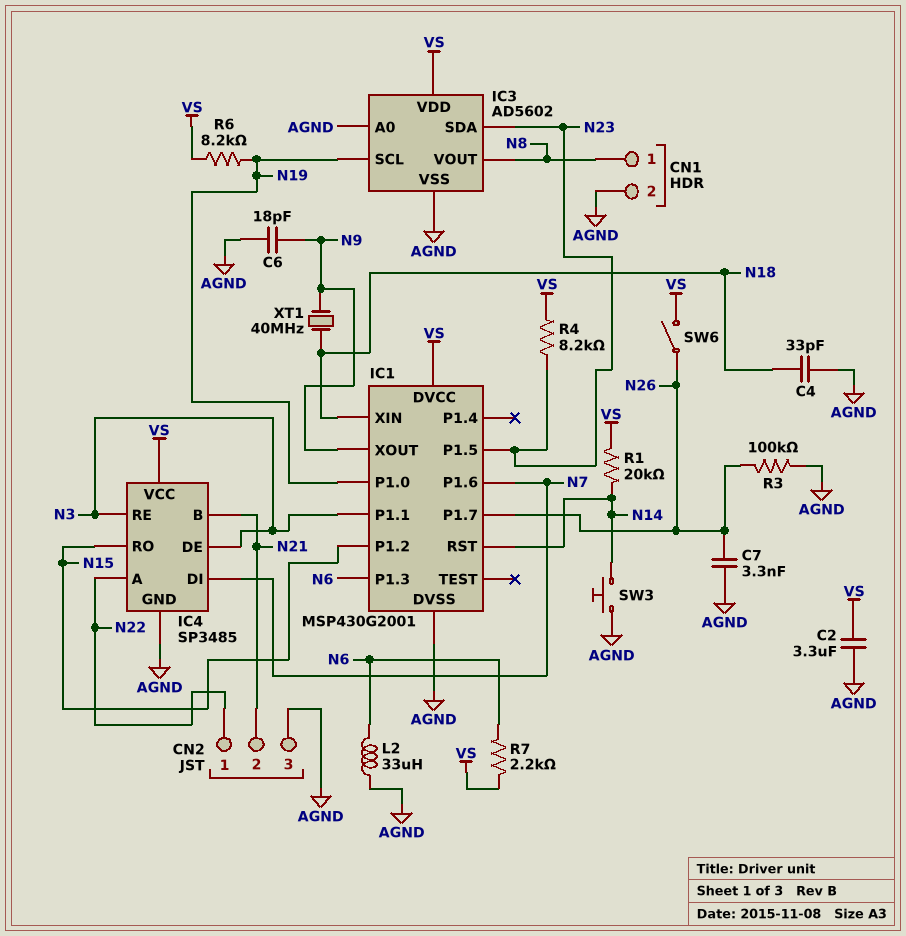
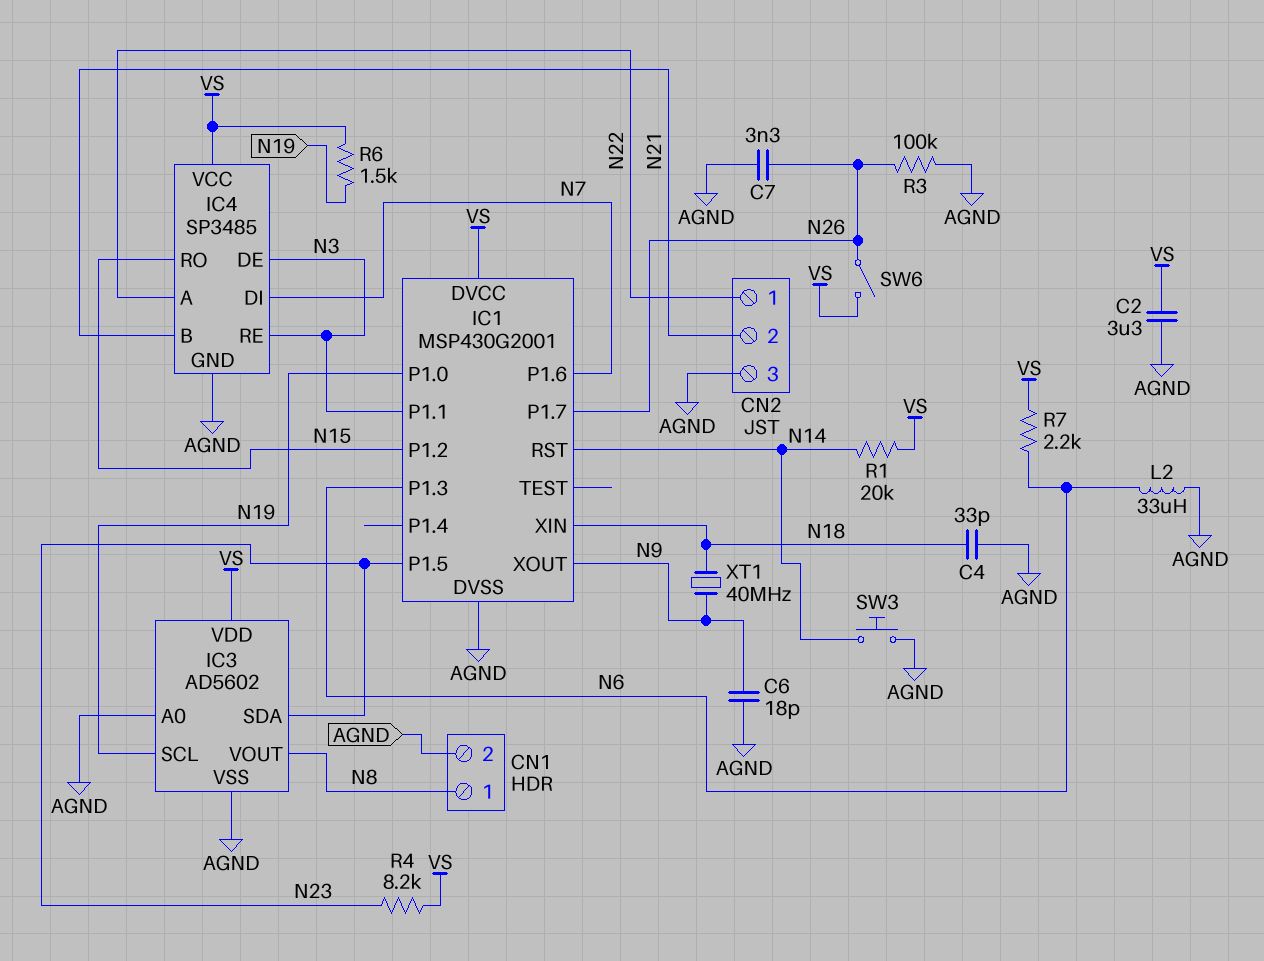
R6: 8.2k (N19, VS) -> 1.5k (N19, VS)

